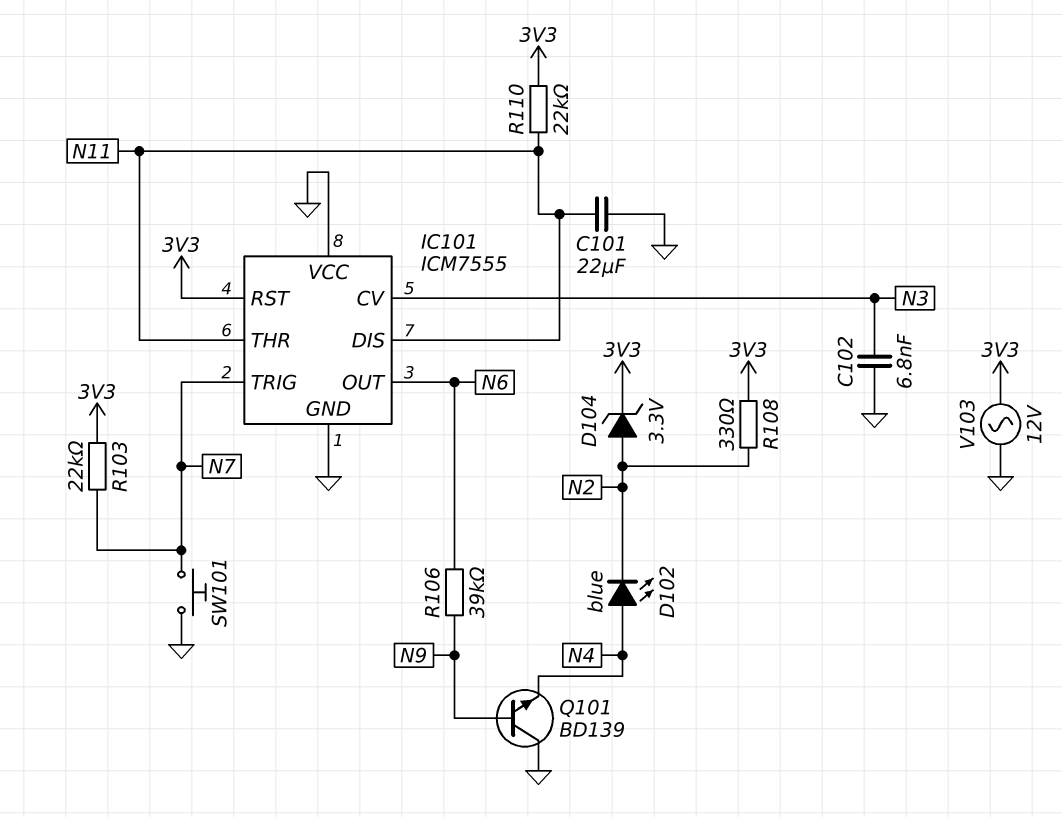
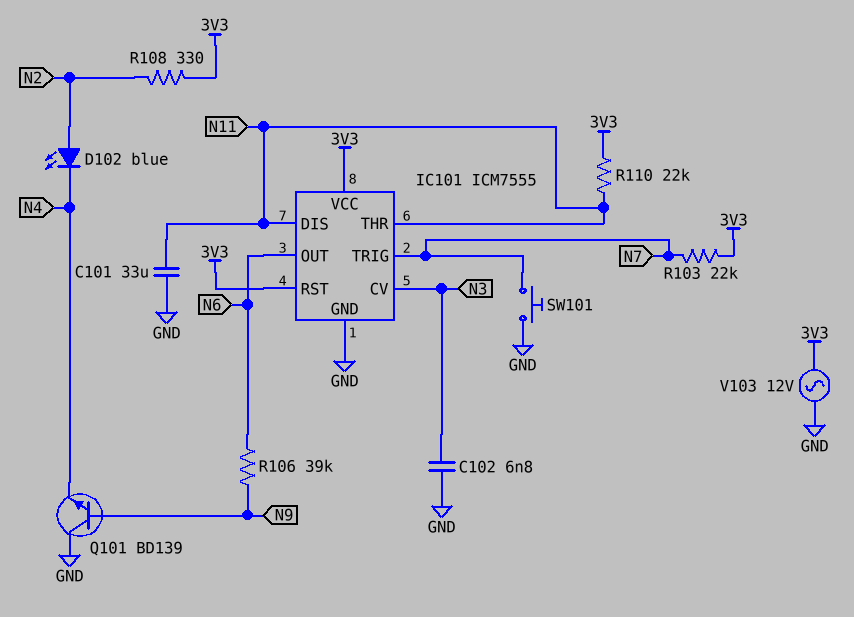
C101: 22uF (GND, N11) -> 33uF (GND, N11)
D102: LED blue (A N4, K N2) -> LED blue (A N2, K N4)
D104: zener 3.3V (A N2, K 3V3) -> none
IC101 pin VCC: GND -> 3V3

